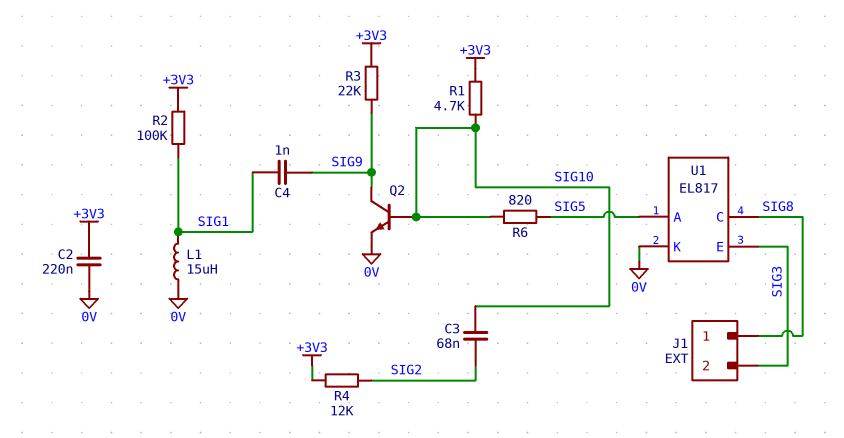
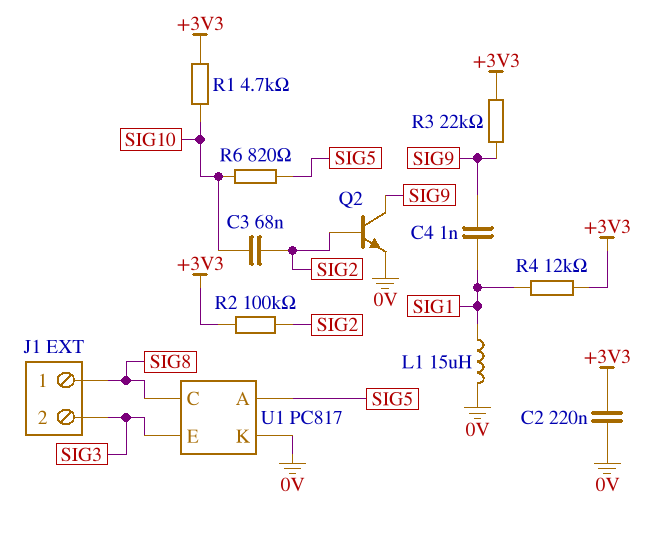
Q2: NPN (B SIG10, C SIG9, E 0V) -> NPN (B SIG2, C SIG9, E 0V)
R2: 100k (+3V3, SIG1) -> 100k (+3V3, SIG2)
R4: 12k (+3V3, SIG2) -> 12k (+3V3, SIG1)
U1: EL817 -> PC817

